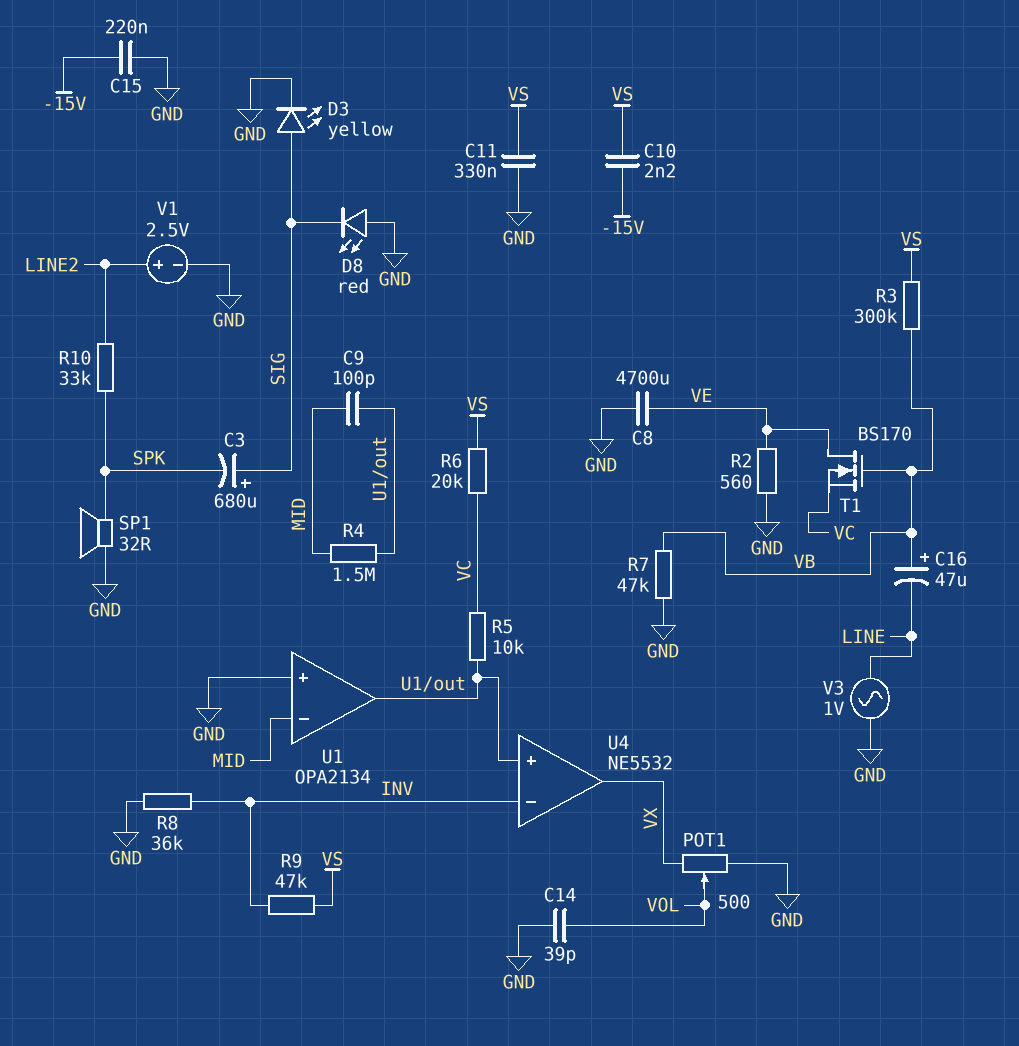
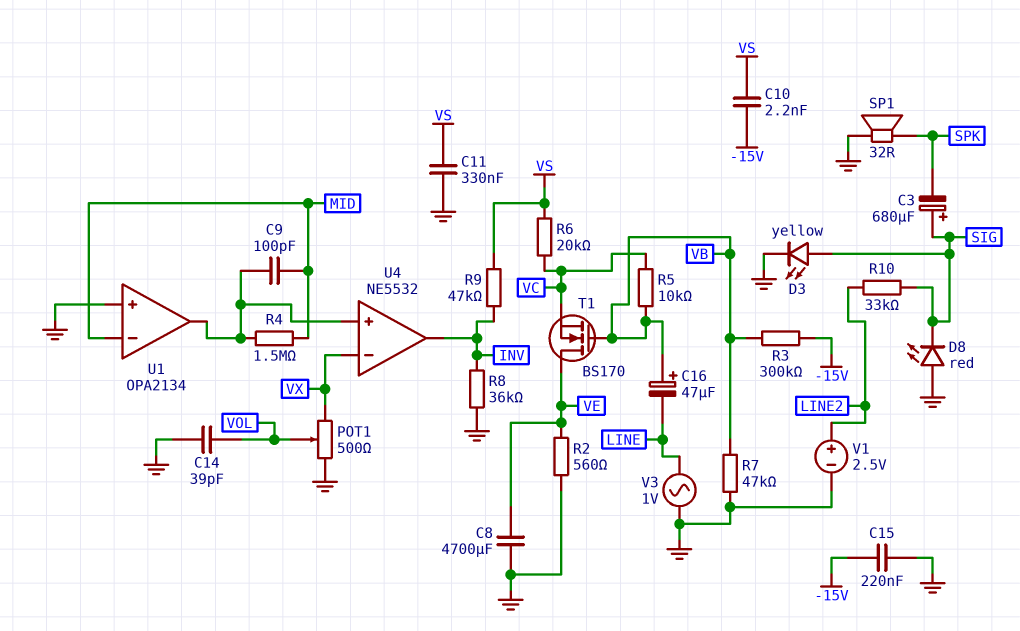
R3: 300k (VB, VS) -> 300k (-15V, VB)
R5: 10k (U1/out, VC) -> 10k (VB, VC)
R10: 33k (LINE2, SPK) -> 33k (LINE2, SIG)
U4 pin in-: INV -> VX
U4 pin out: VX -> INV

